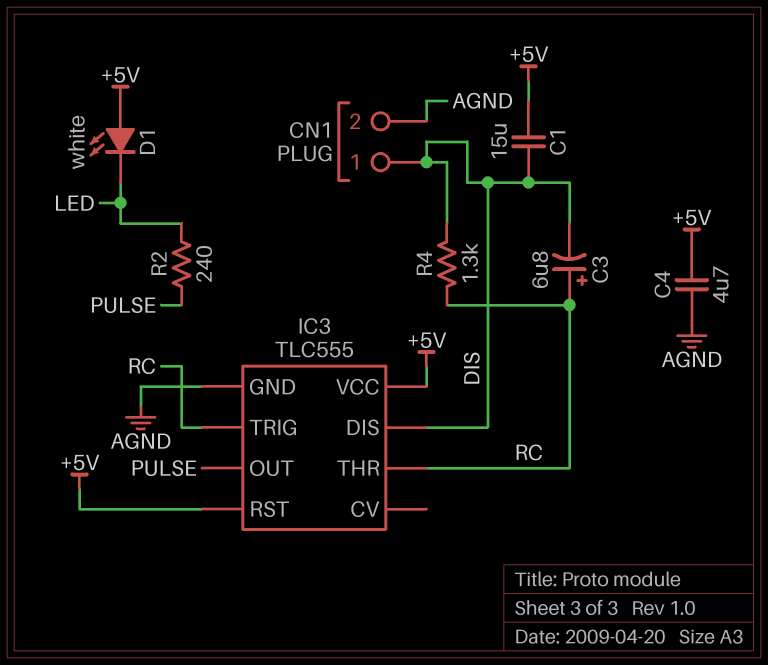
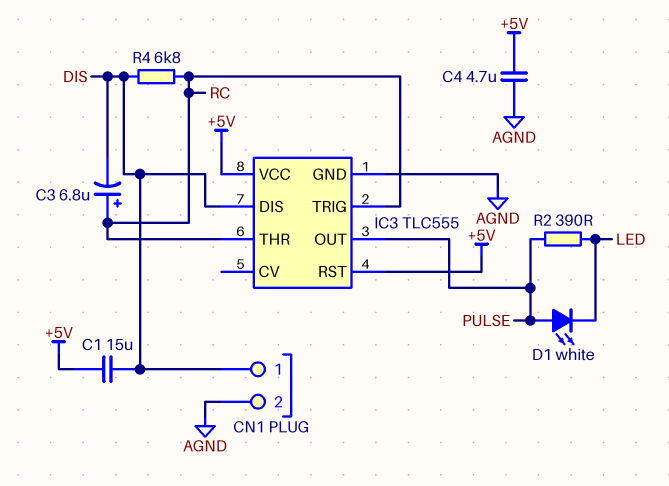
D1: LED white (A +5V, K LED) -> LED white (A PULSE, K LED)
R2: 240 (LED, PULSE) -> 390 (LED, PULSE)
R4: 1.3k (DIS, RC) -> 6.8k (DIS, RC)

